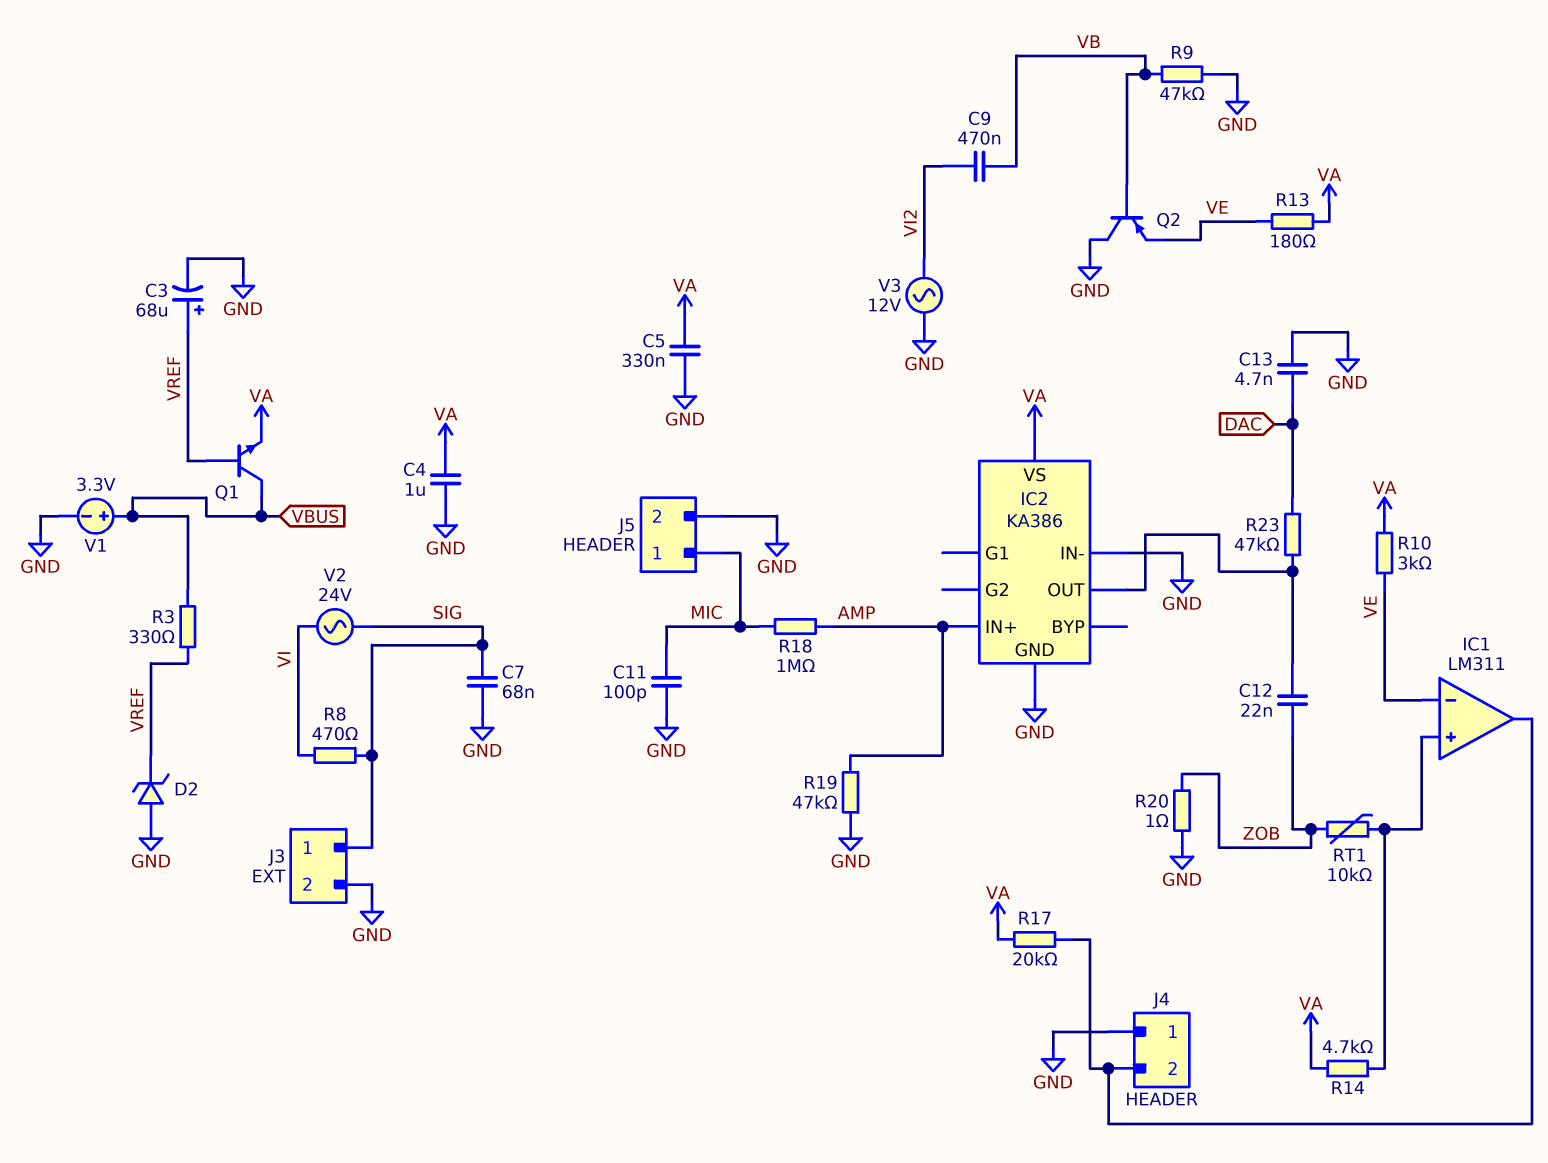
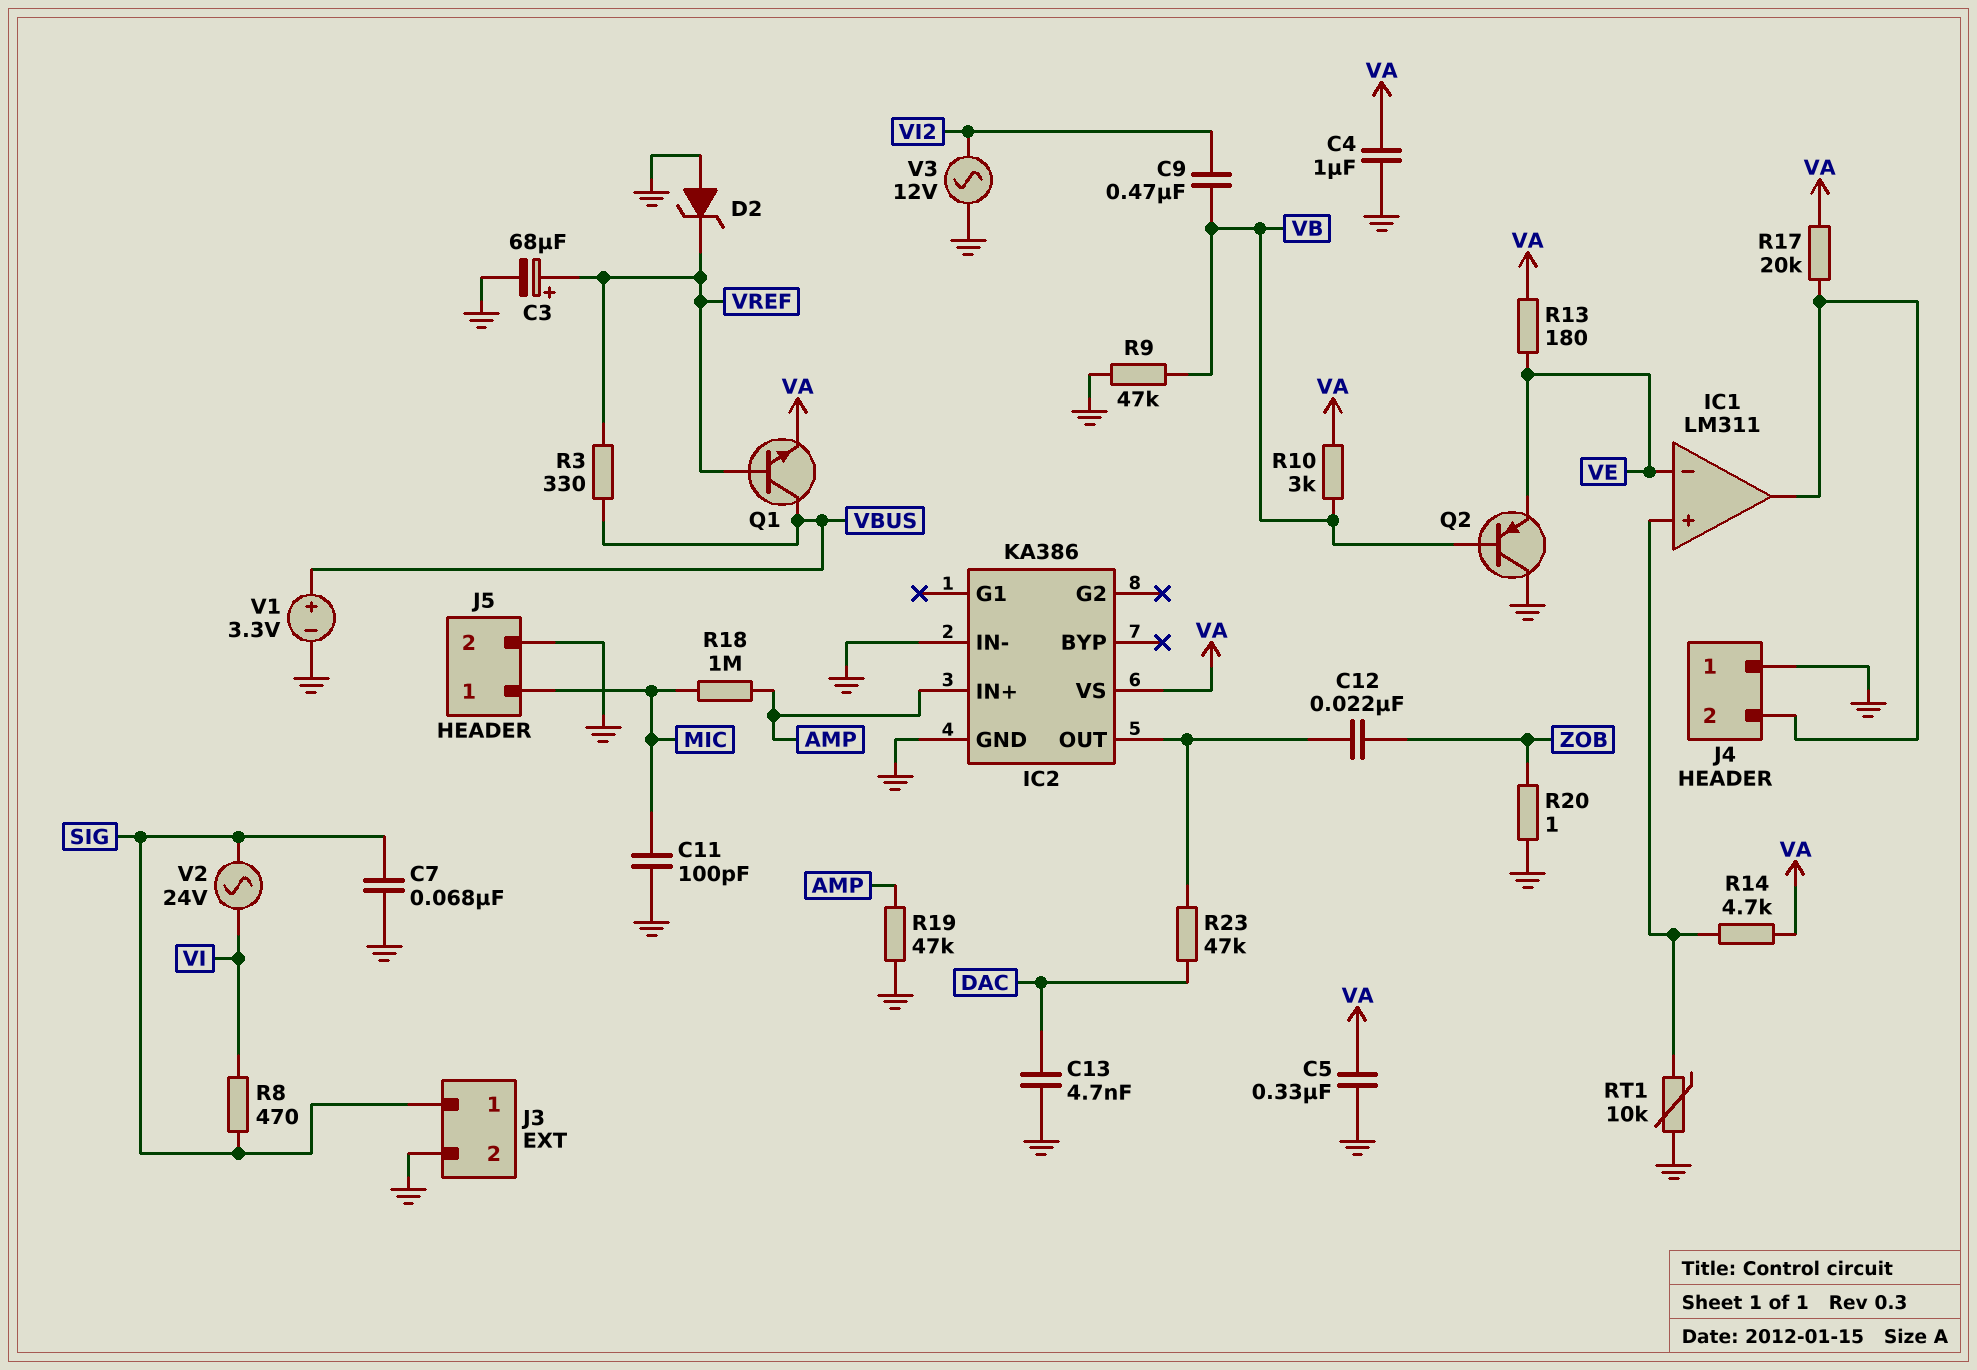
R10: 3k (VA, VE) -> 3k (VA, VB)
RT1: 10k (IC1/in+, ZOB) -> 10k (GND, IC1/in+)

